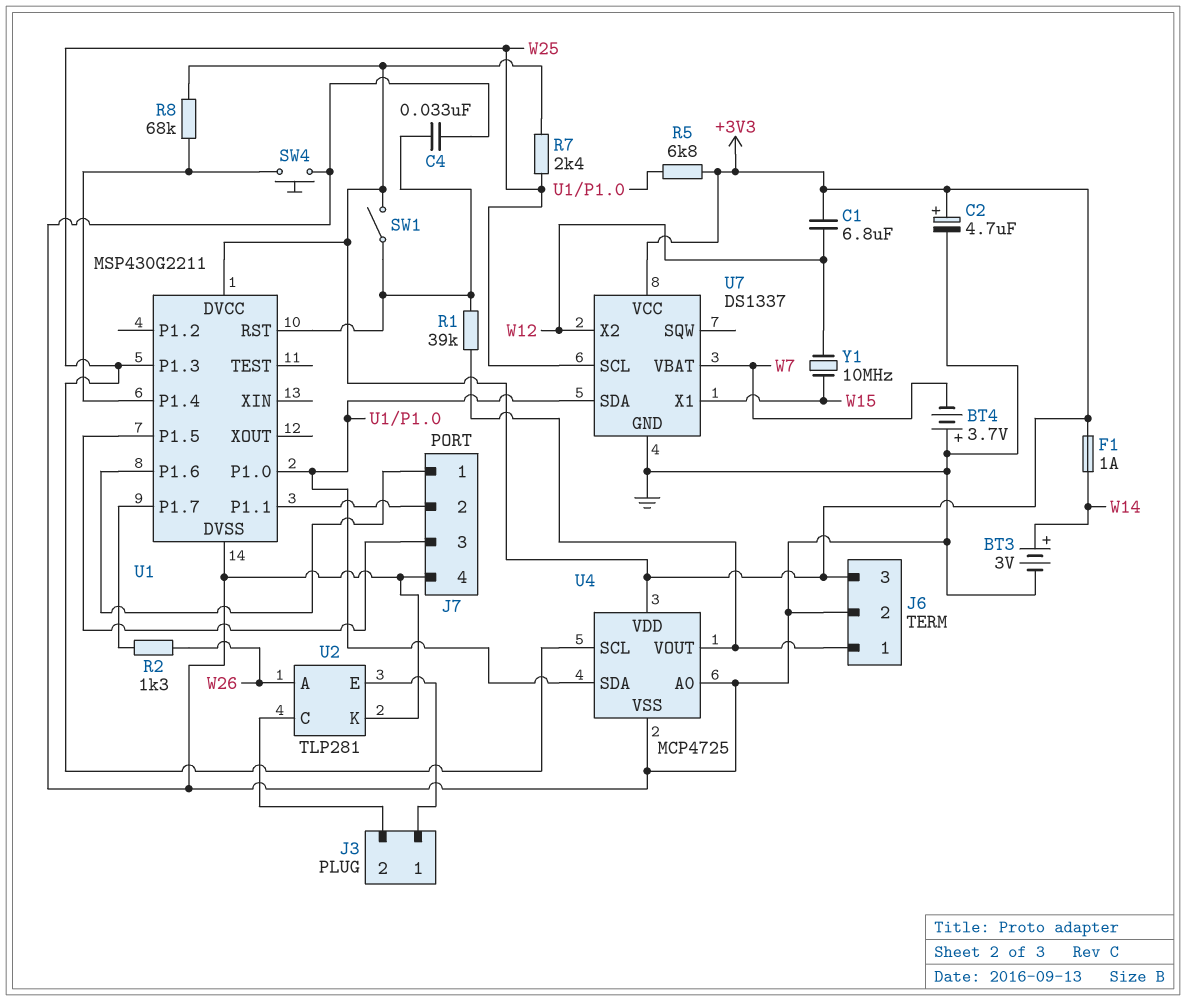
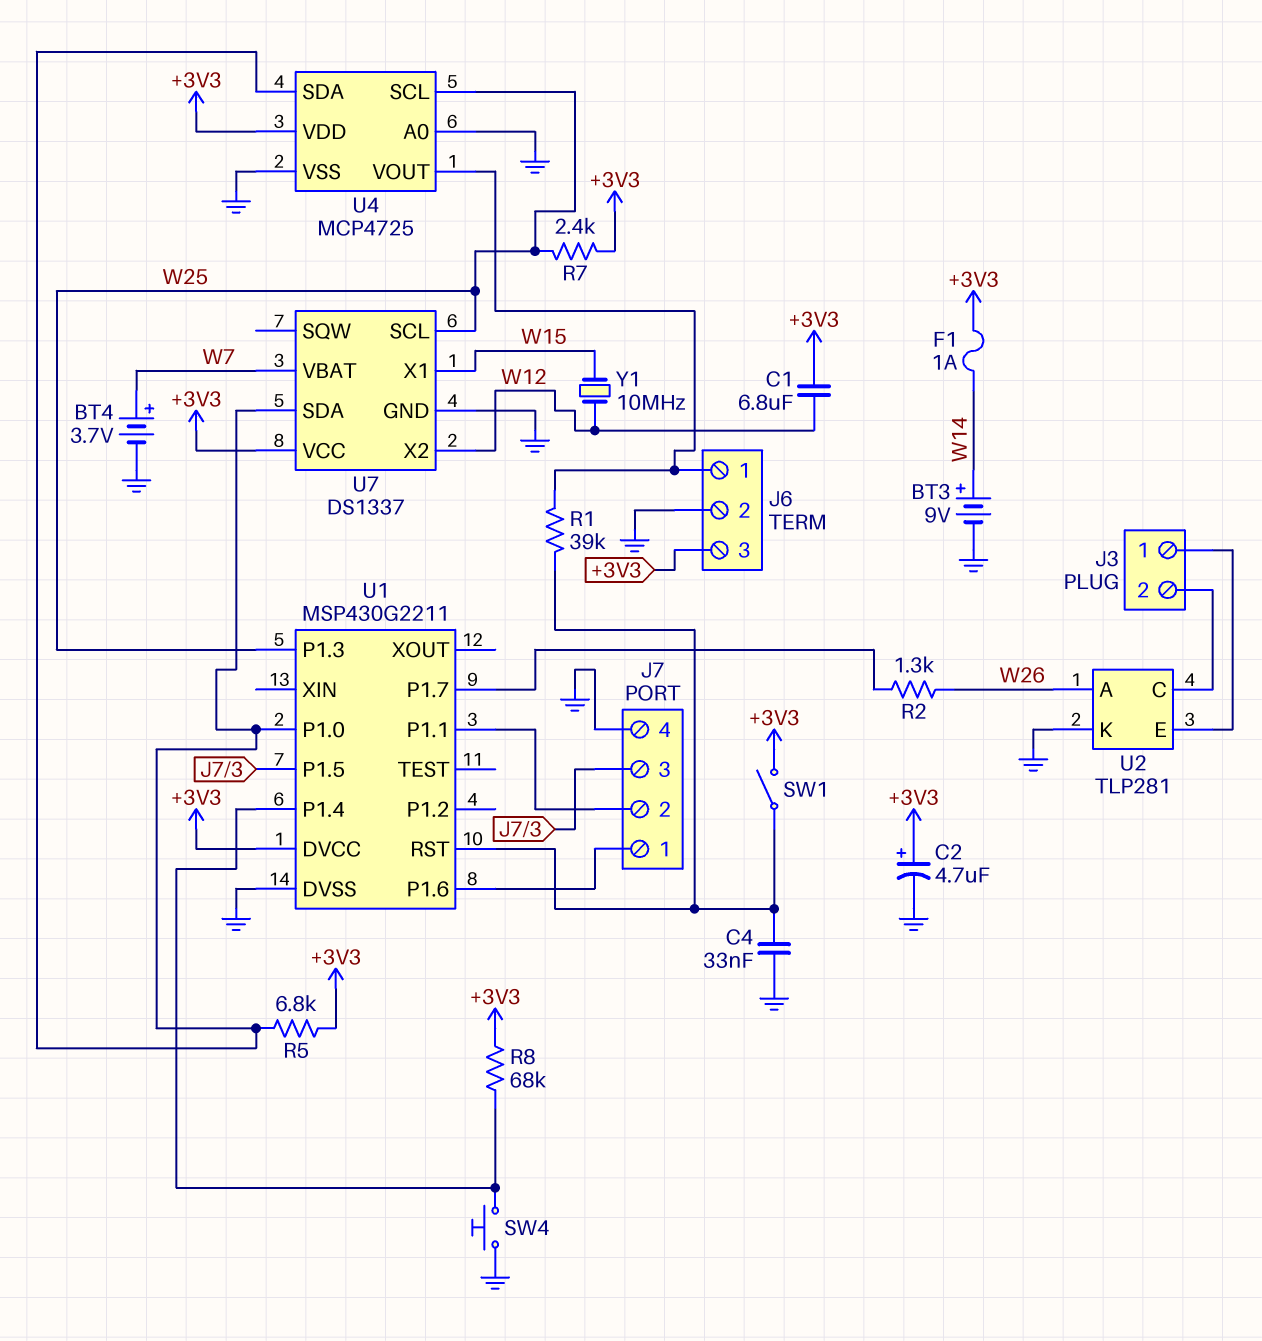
BT3: 3V (plus W14, minus GND) -> 9V (plus W14, minus GND)
BT4: 3.7V (plus GND, minus W7) -> 3.7V (plus W7, minus GND)

